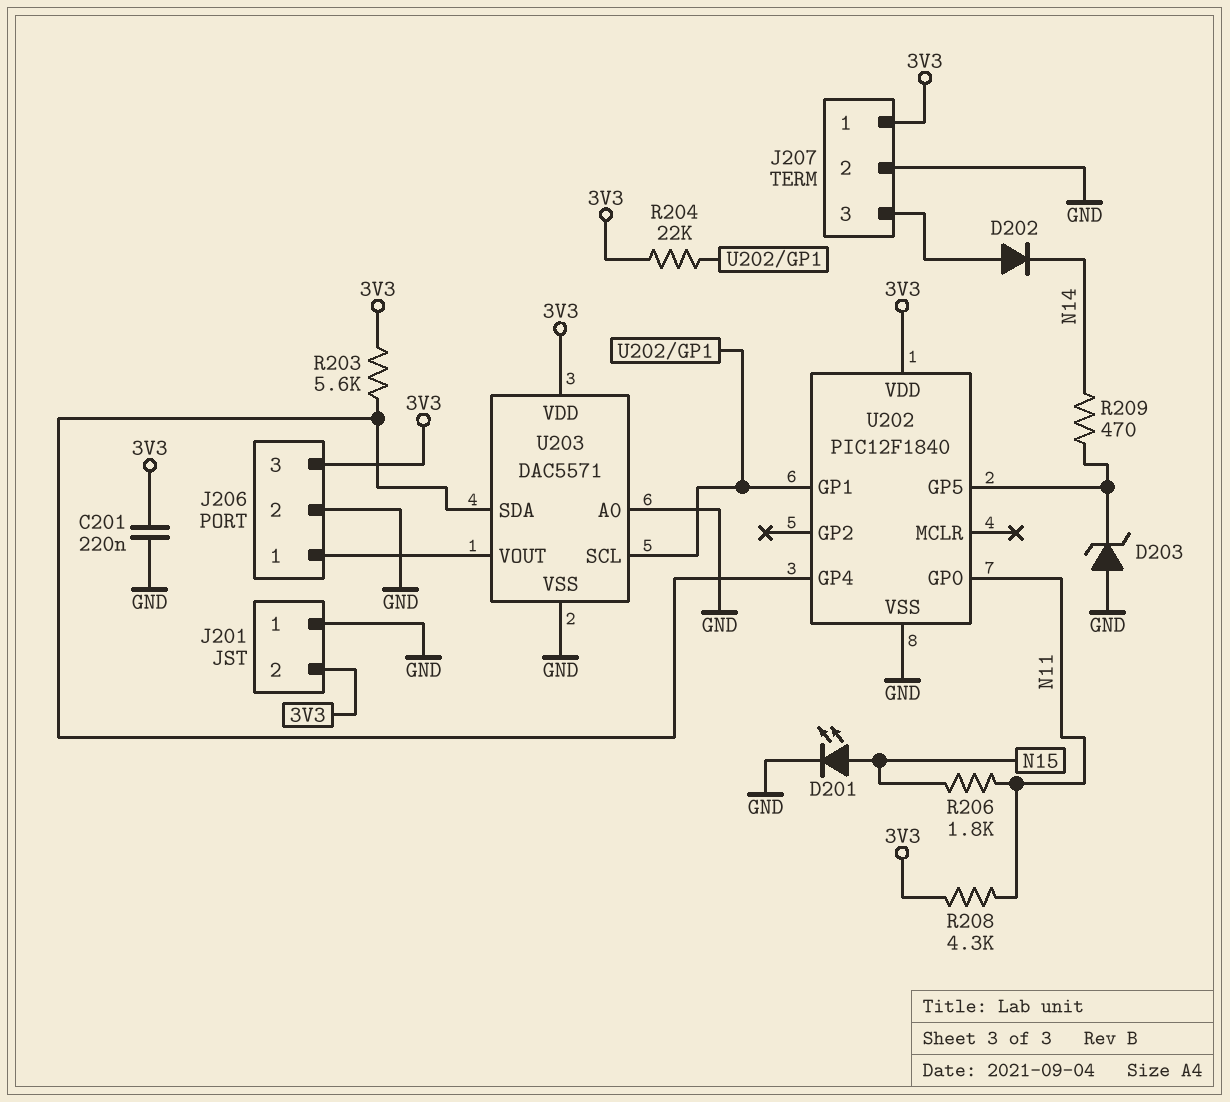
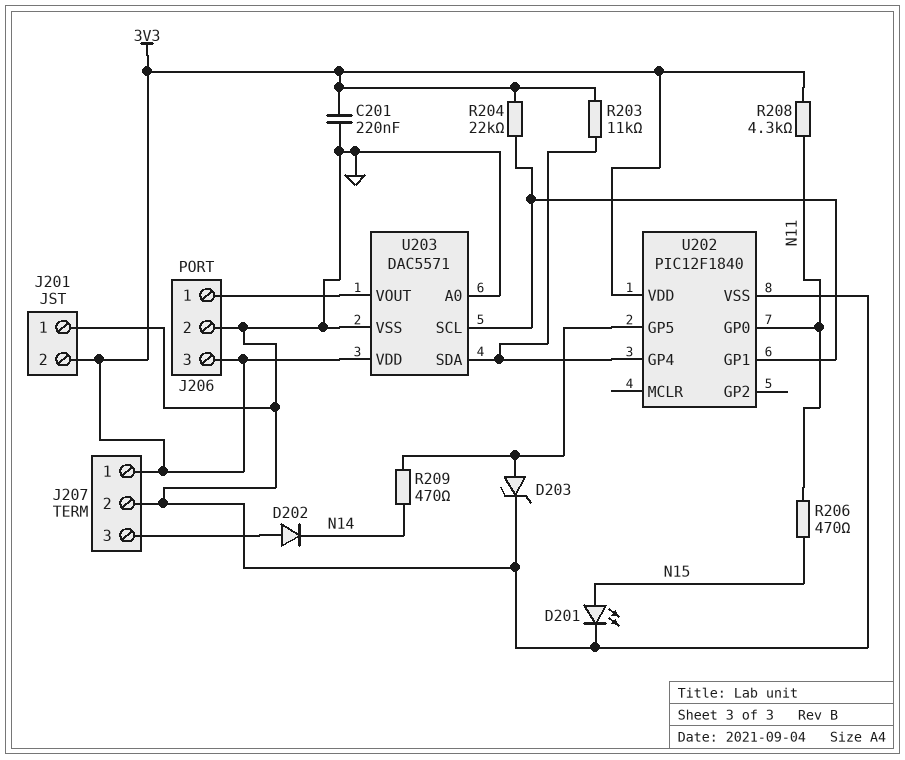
D203: zener (A GND, K U202/GP5) -> zener (A U202/GP5, K GND)
R203: 5.6k (3V3, U202/GP4) -> 11k (3V3, U202/GP4)
R206: 1.8k (N11, N15) -> 470 (N11, N15)

